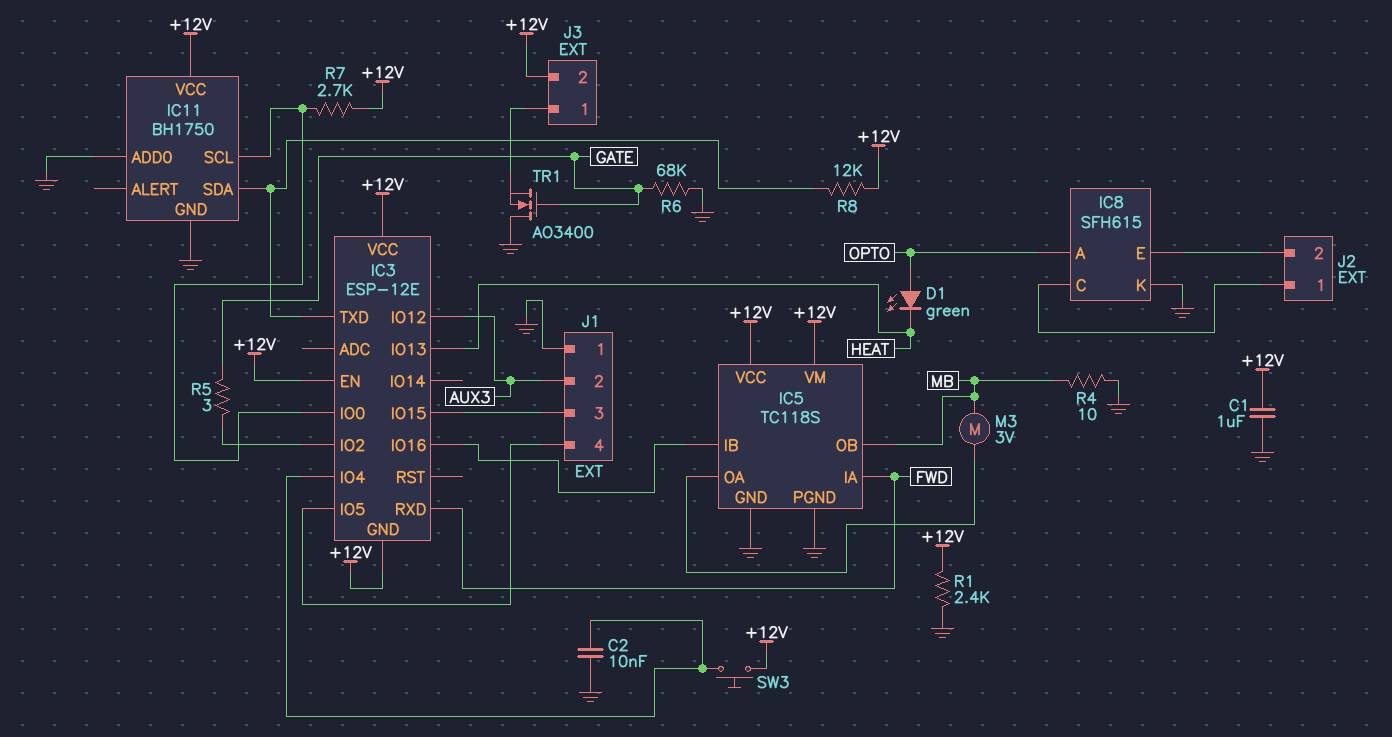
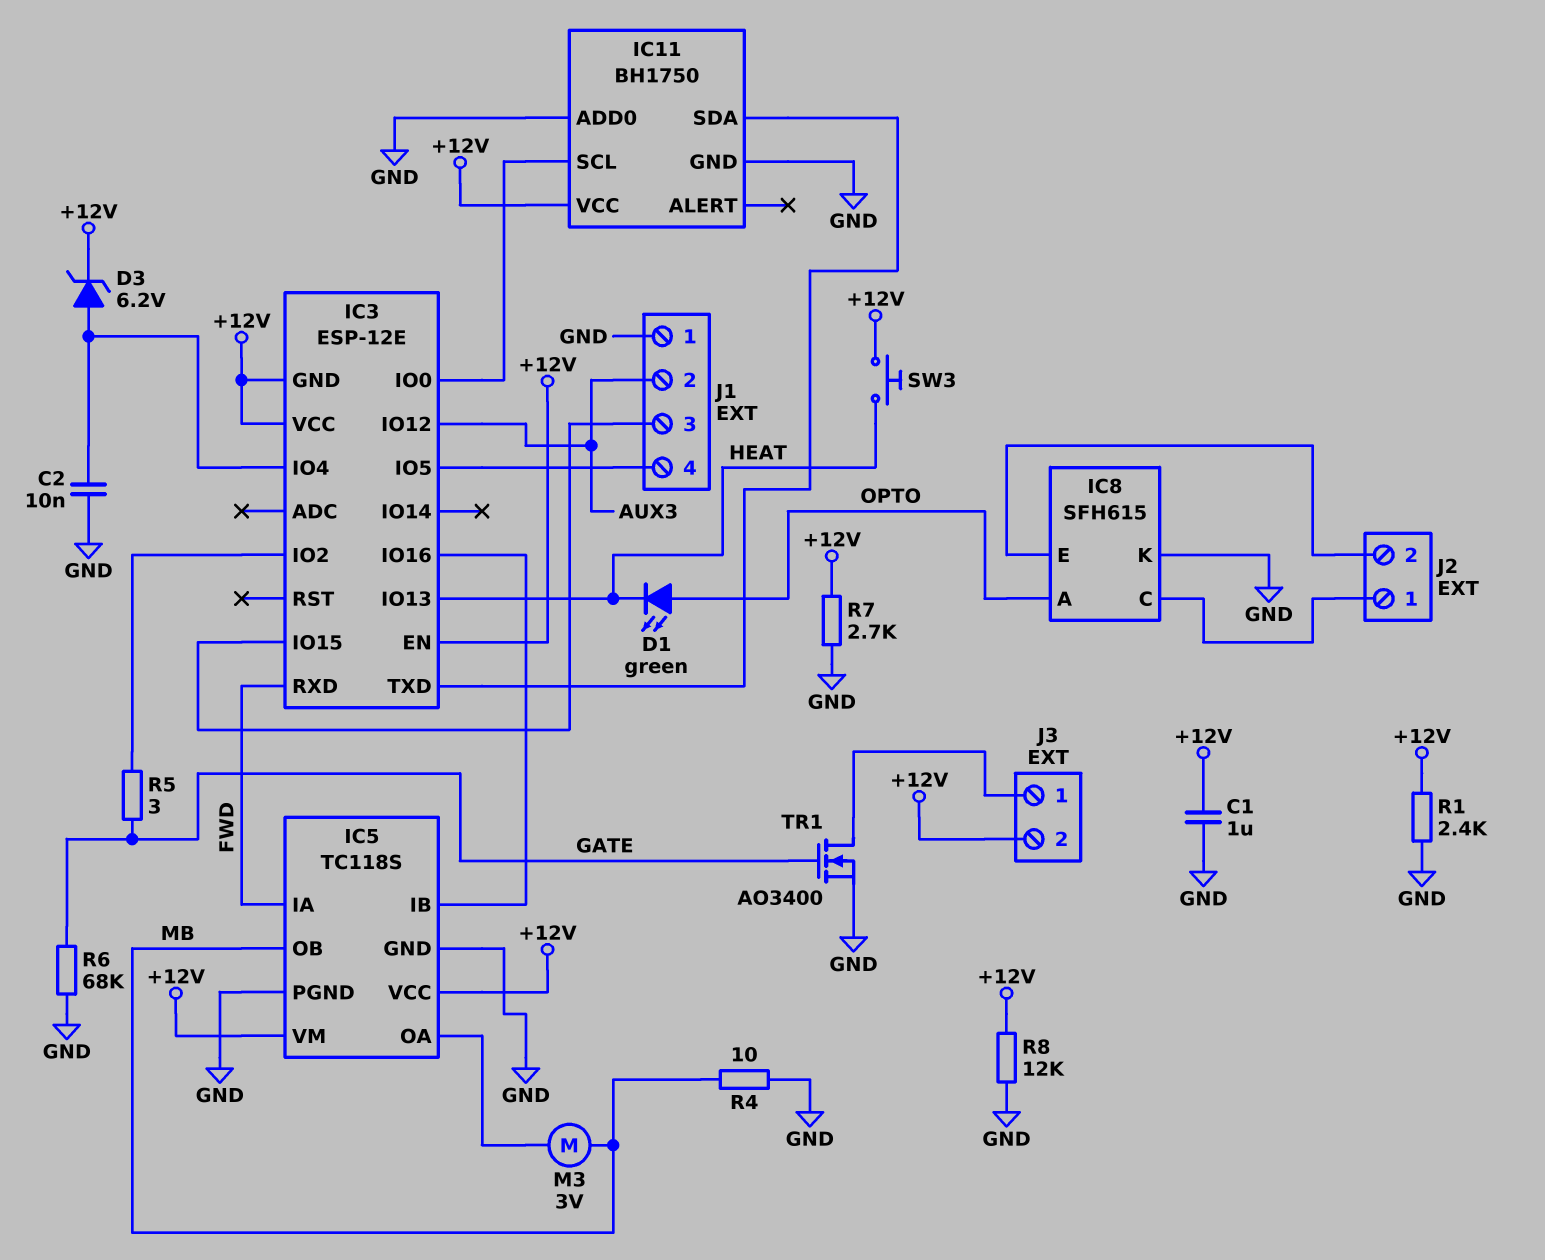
D3: none -> zener 6.2V (A IC3/IO4, K +12V)
R7: 2.7k (+12V, IC3/IO0) -> 2.7k (+12V, GND)
R8: 12k (+12V, IC3/TXD) -> 12k (+12V, GND)
SW3: button (+12V, IC3/IO4) -> button (+12V, HEAT)
TR1: NMOS AO3400 (G GATE, D GND, S J3/1) -> NMOS AO3400 (G GATE, D J3/1, S GND)

